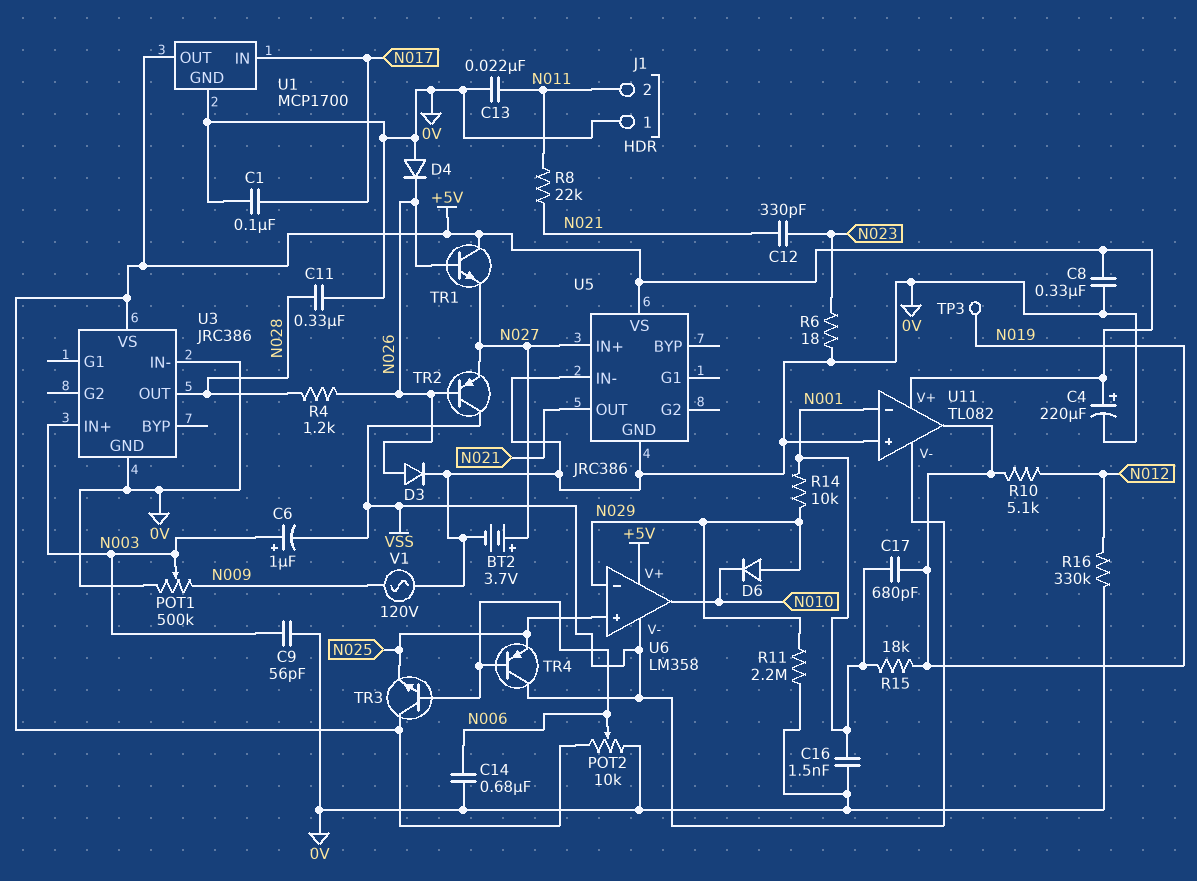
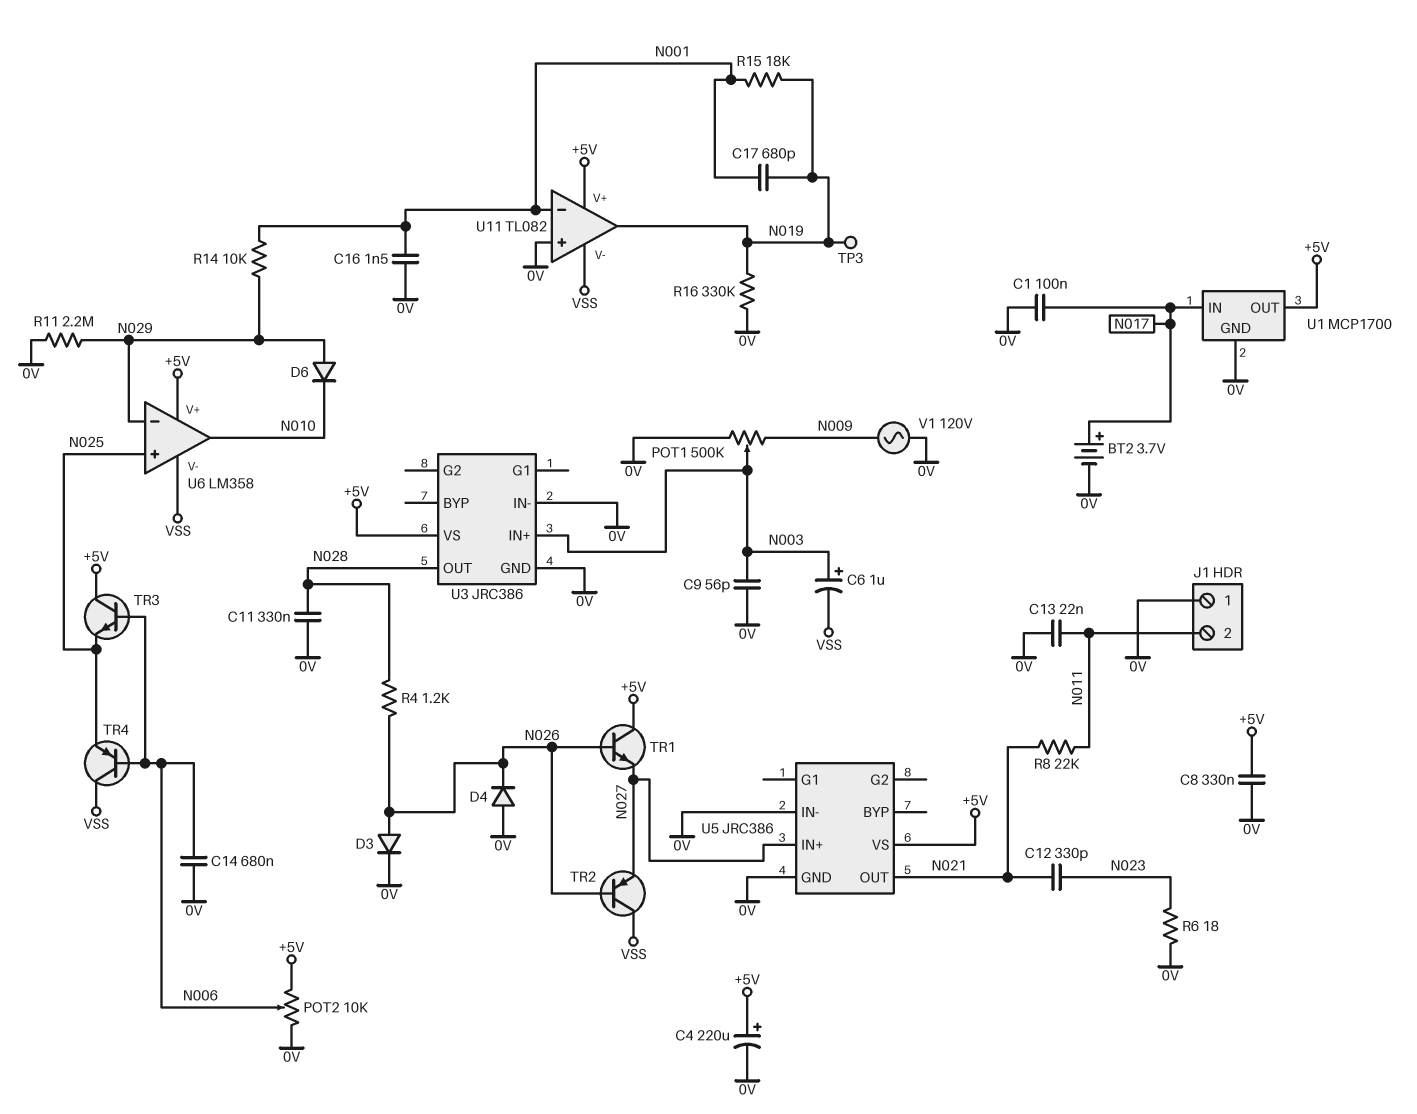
BT2: 3.7V (plus N027, minus 0V) -> 3.7V (plus N017, minus 0V)
R10: 5.1k (N012, N019) -> none
R16: 330k (0V, N012) -> 330k (0V, N019)

